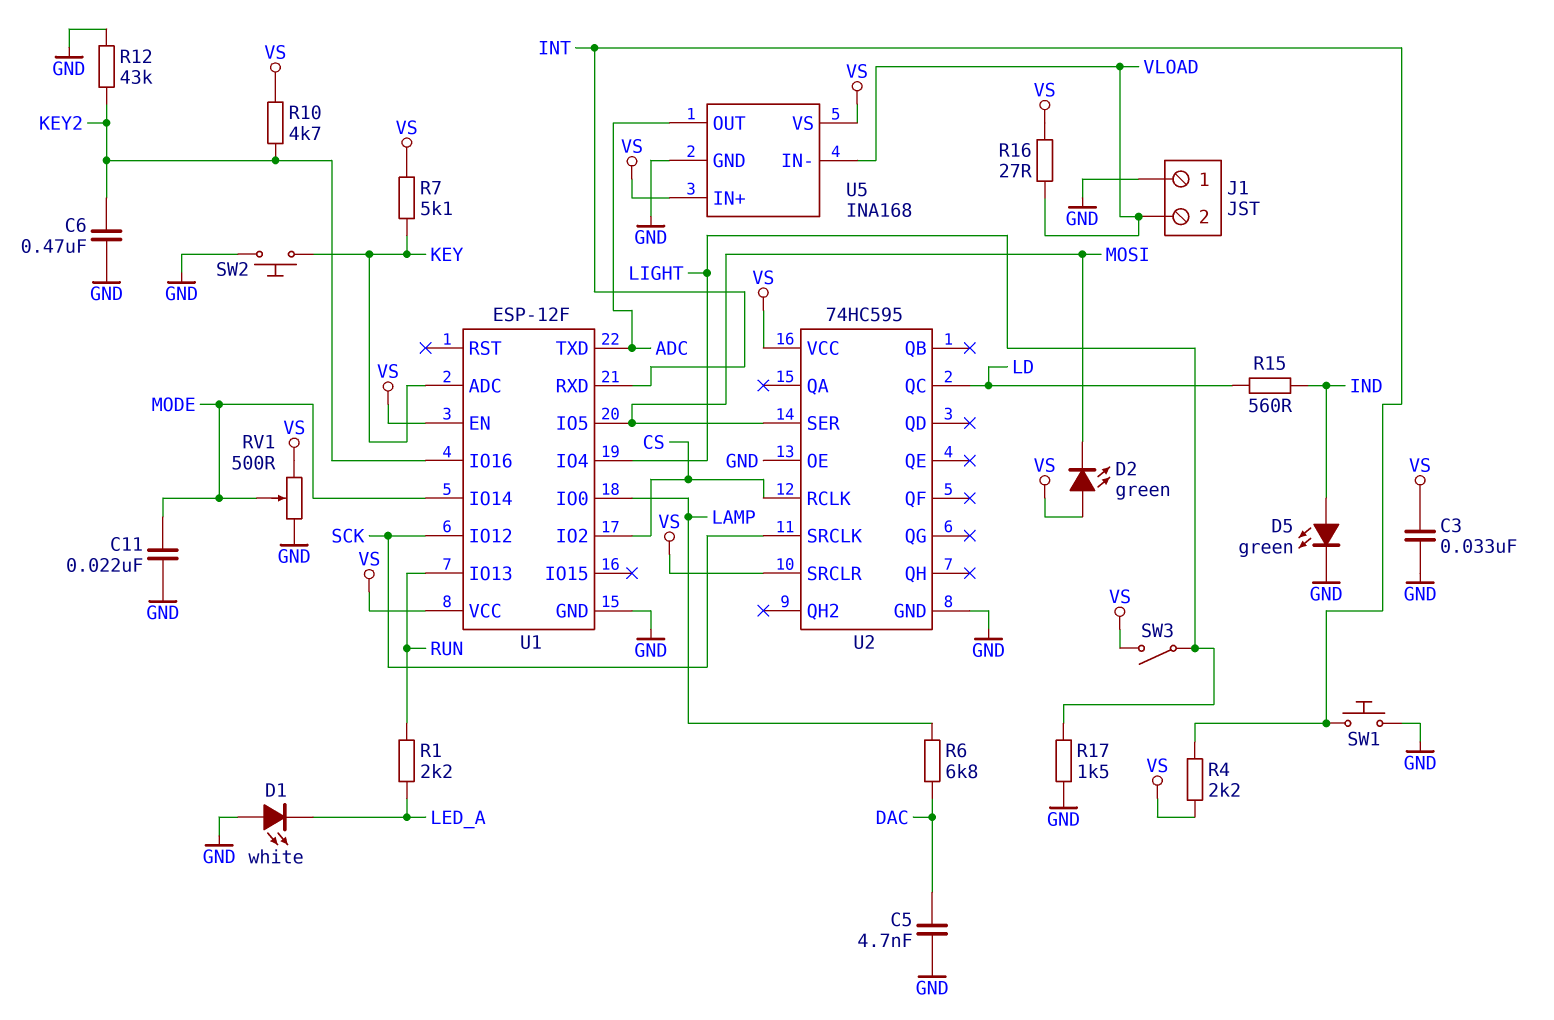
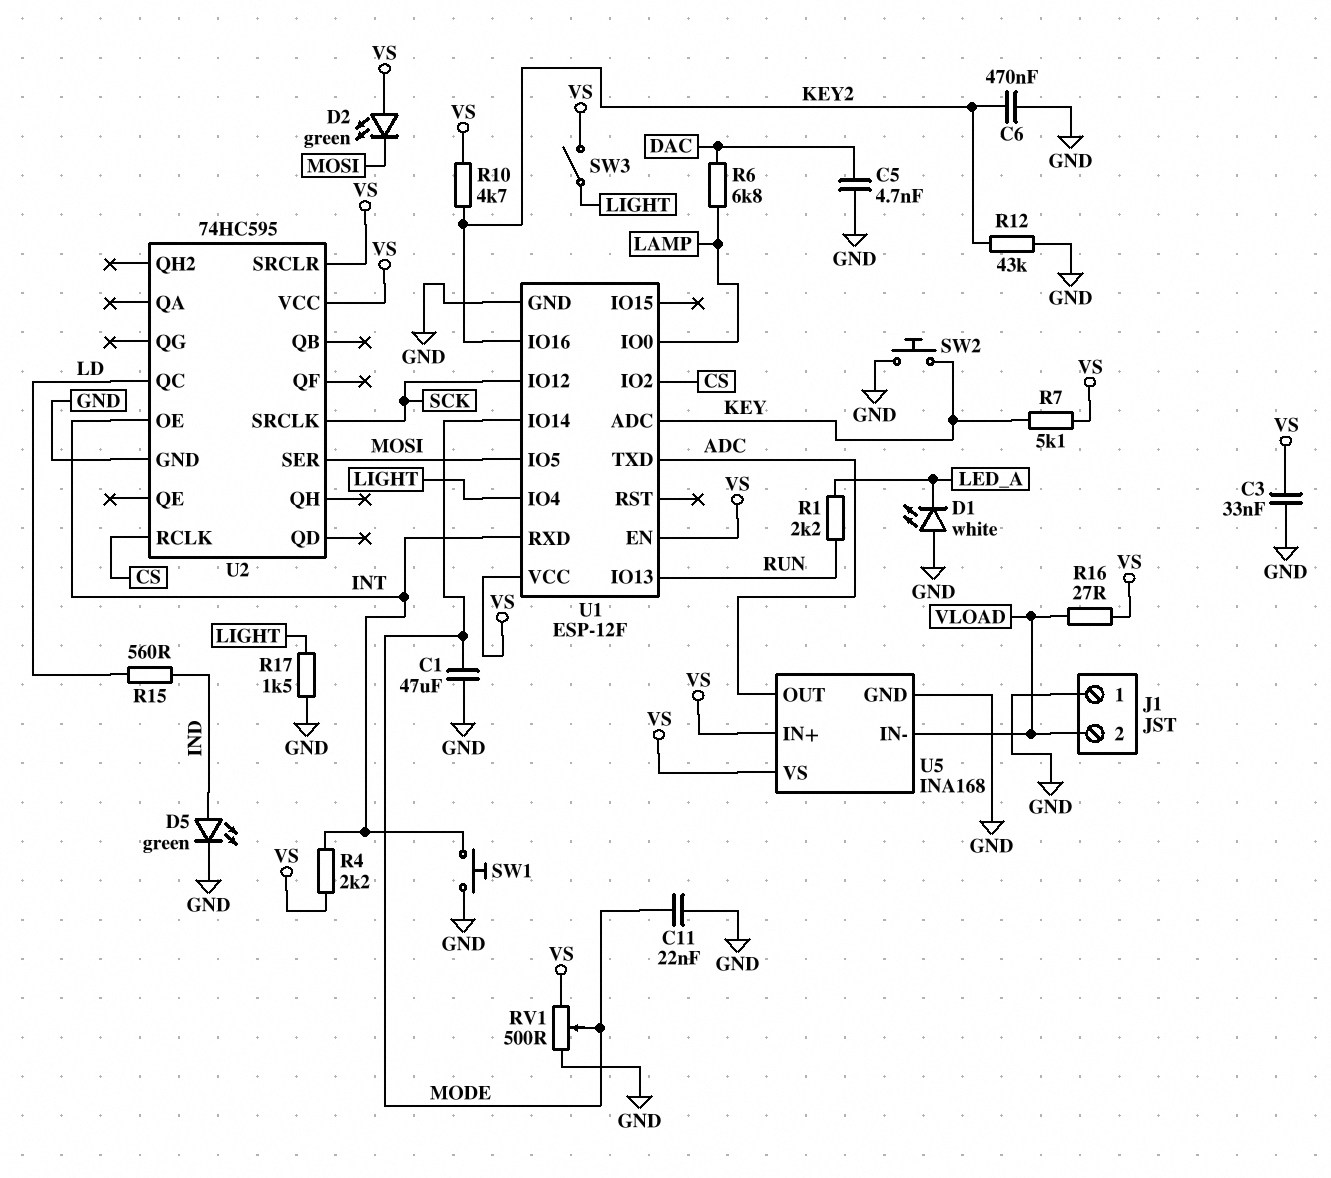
C1: none -> 47uF (GND, MODE)
U2 pin OE: GND -> INT

